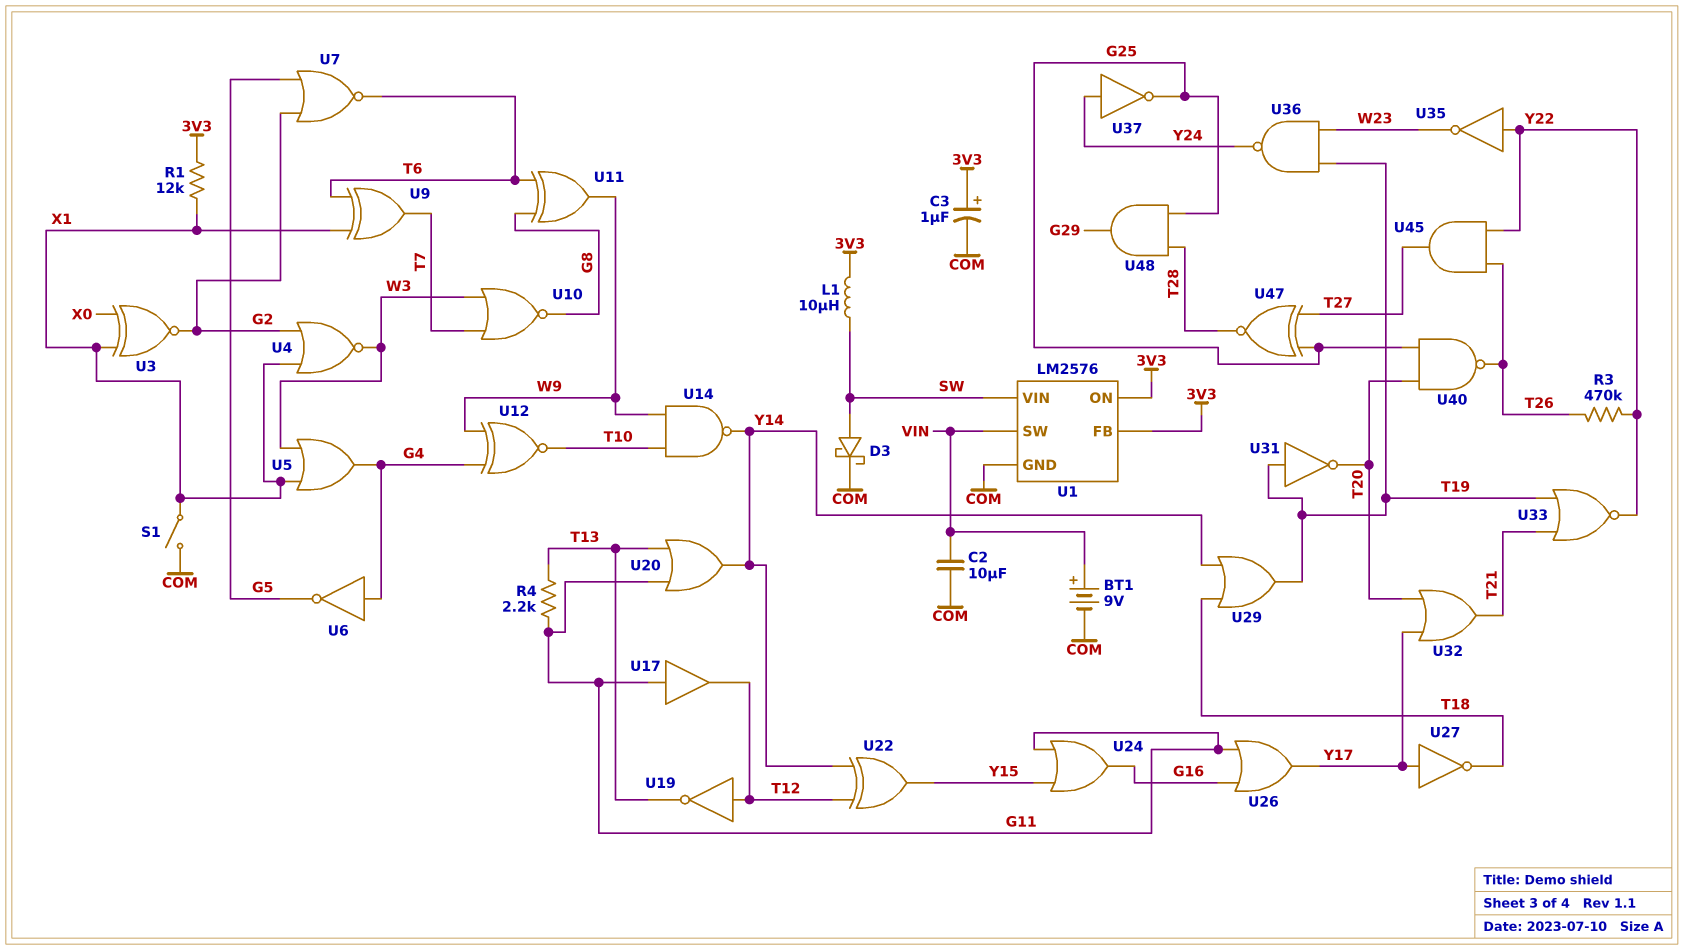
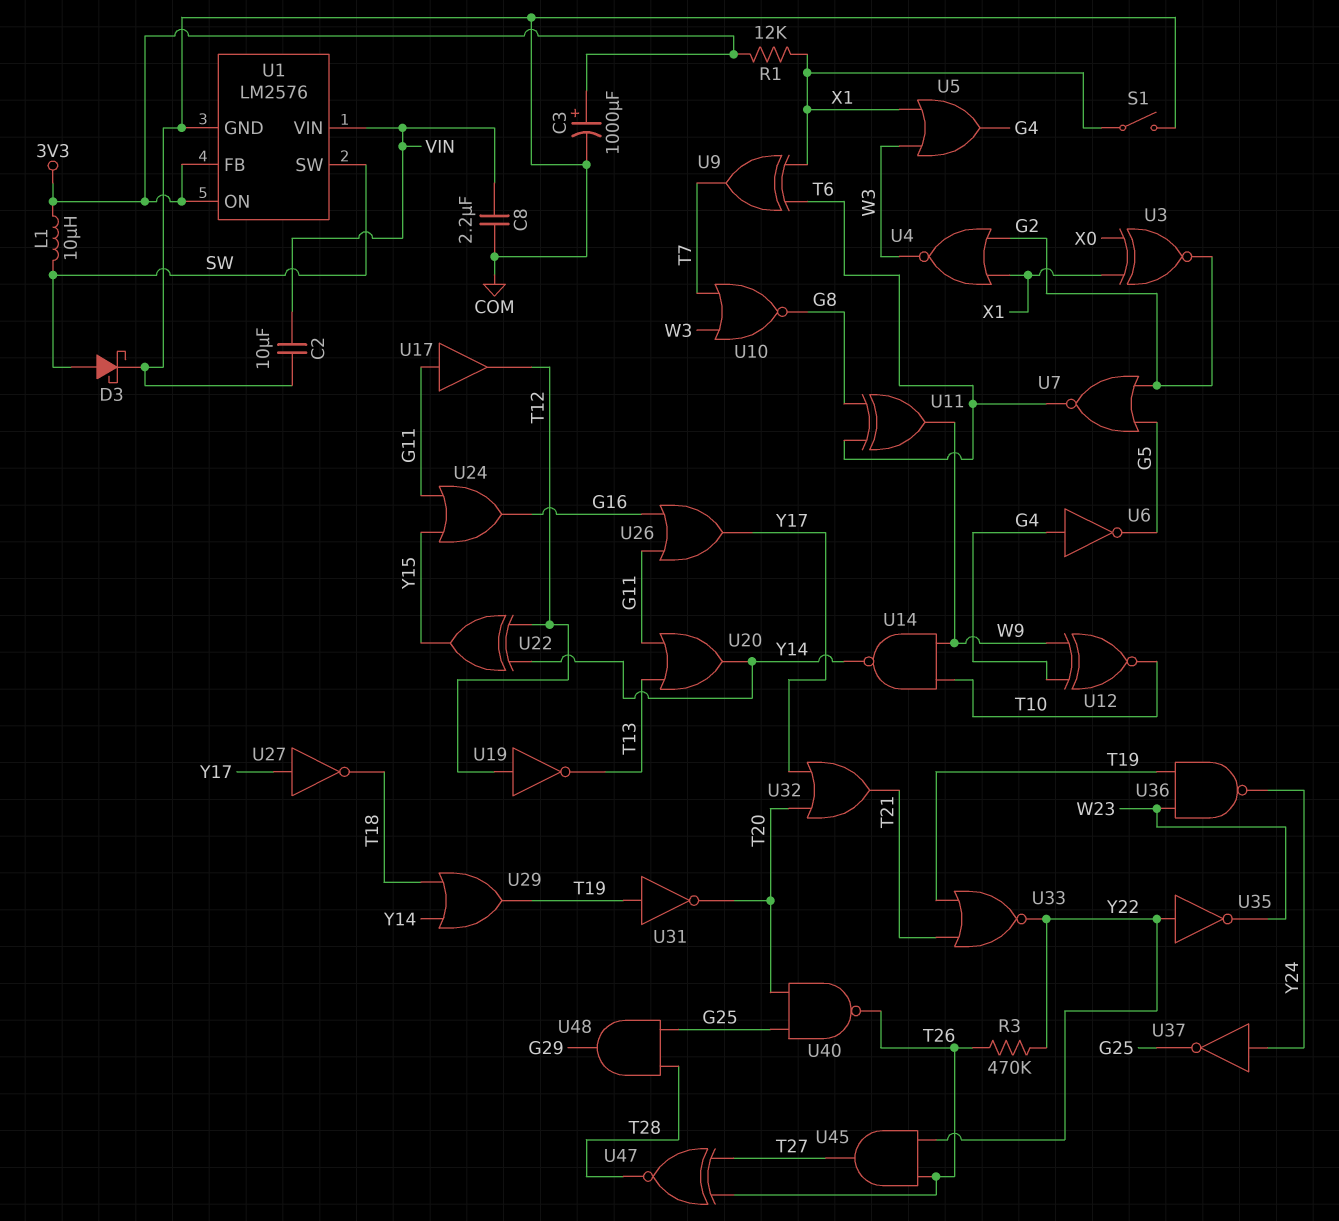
BT1: 9V (plus VIN, minus COM) -> none
C3: 1uF (plus 3V3, minus COM) -> 1000uF (plus 3V3, minus COM)
C8: none -> 2.2uF (COM, VIN)
R4: 2.2k (G11, T13) -> none
U1 pin SW: VIN -> SW
U1 pin VIN: SW -> VIN
U47: XNOR (in G25, in T27, out T28) -> XNOR (in T26, in T27, out T28)

